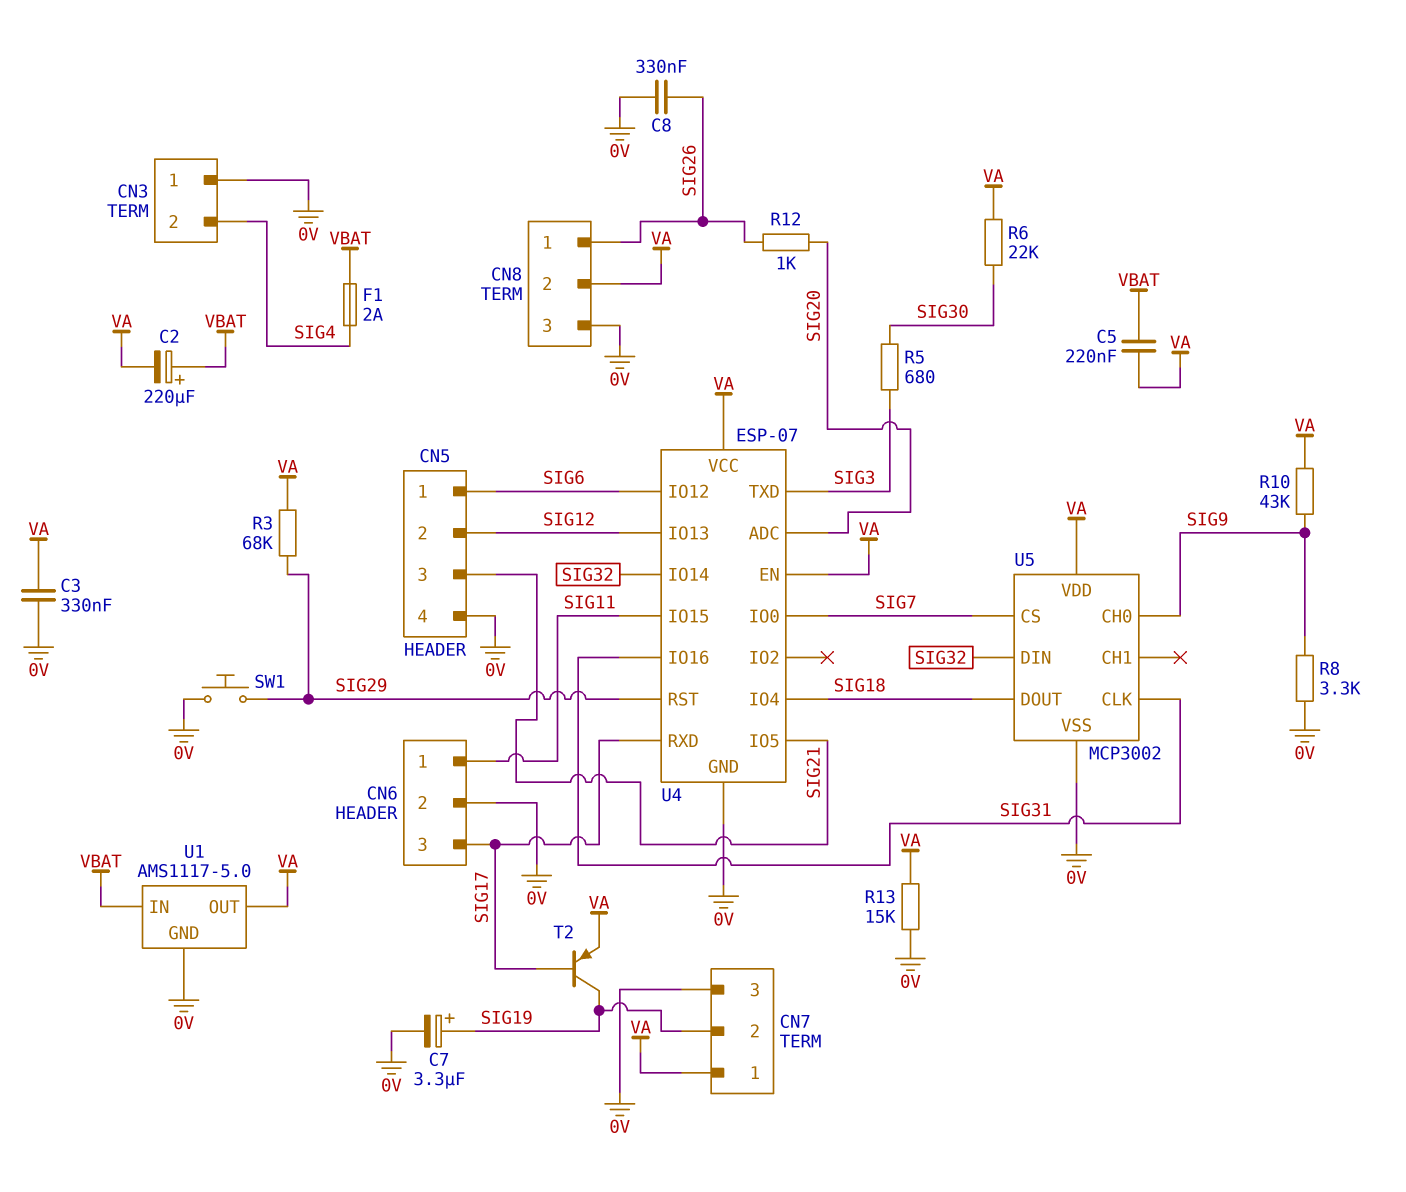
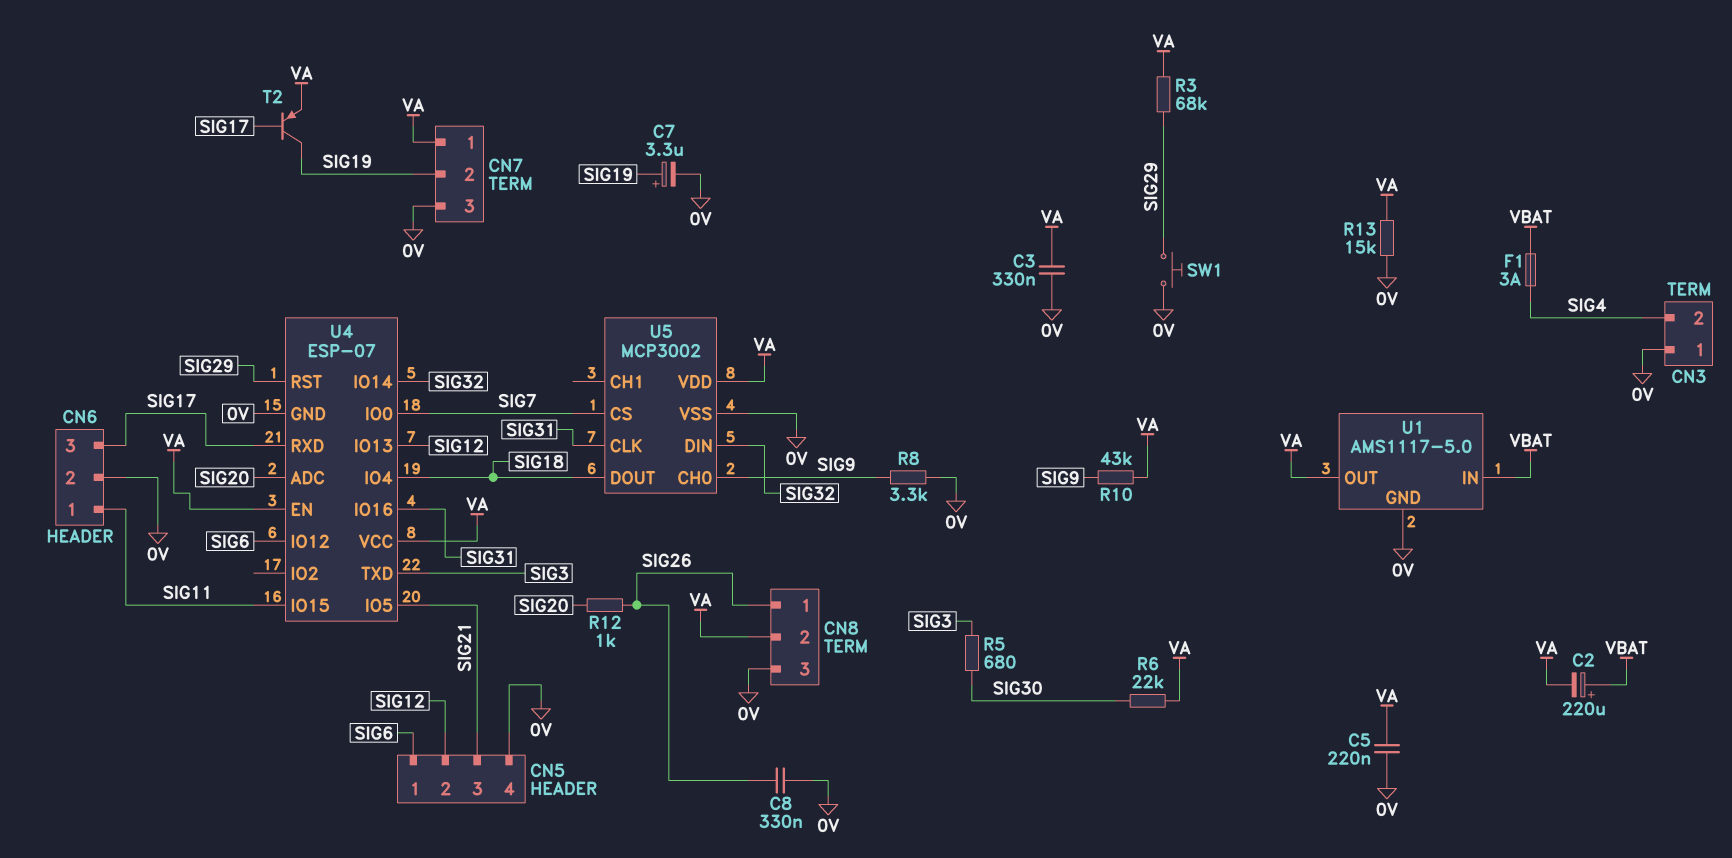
C5: 220nF (VA, VBAT) -> 220nF (0V, VA)
F1: 2A (SIG4, VBAT) -> 3A (SIG4, VBAT)

